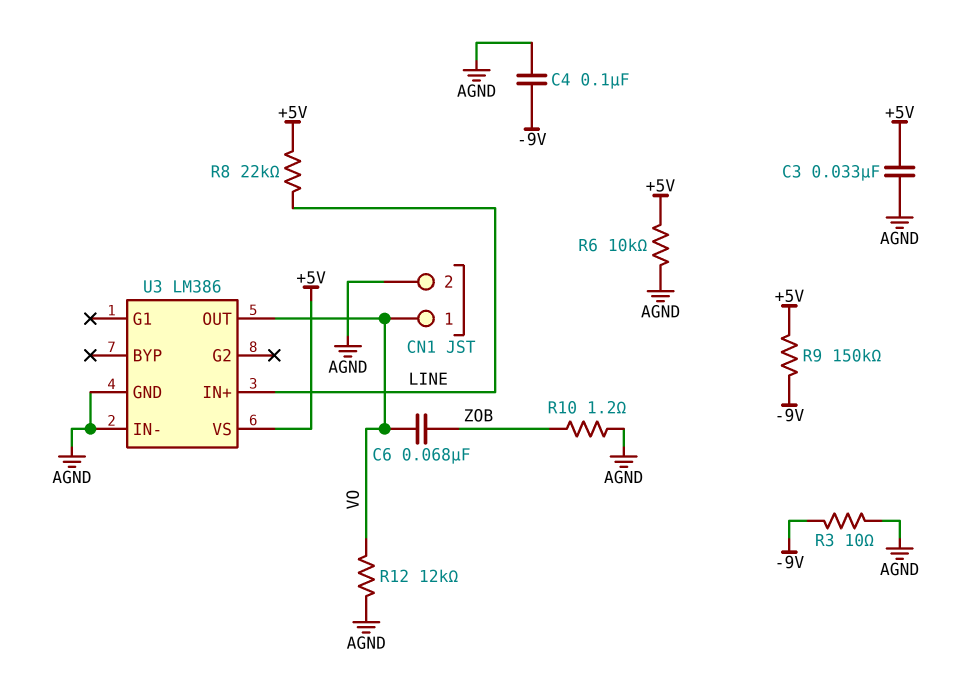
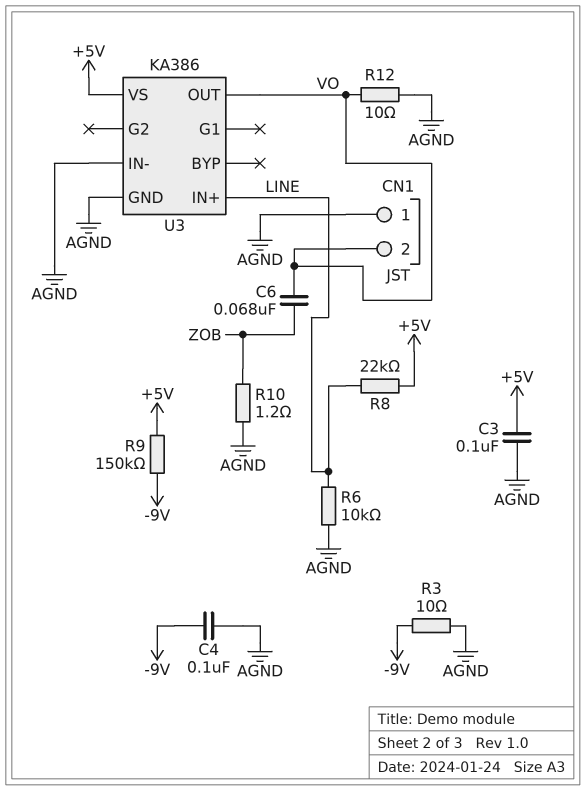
C3: 33nF (+5V, AGND) -> 100nF (+5V, AGND)
CN1 pin 1: VO -> AGND
CN1 pin 2: AGND -> VO
R6: 10k (+5V, AGND) -> 10k (AGND, LINE)
R12: 12k (AGND, VO) -> 10 (AGND, VO)
U3: LM386 -> KA386

